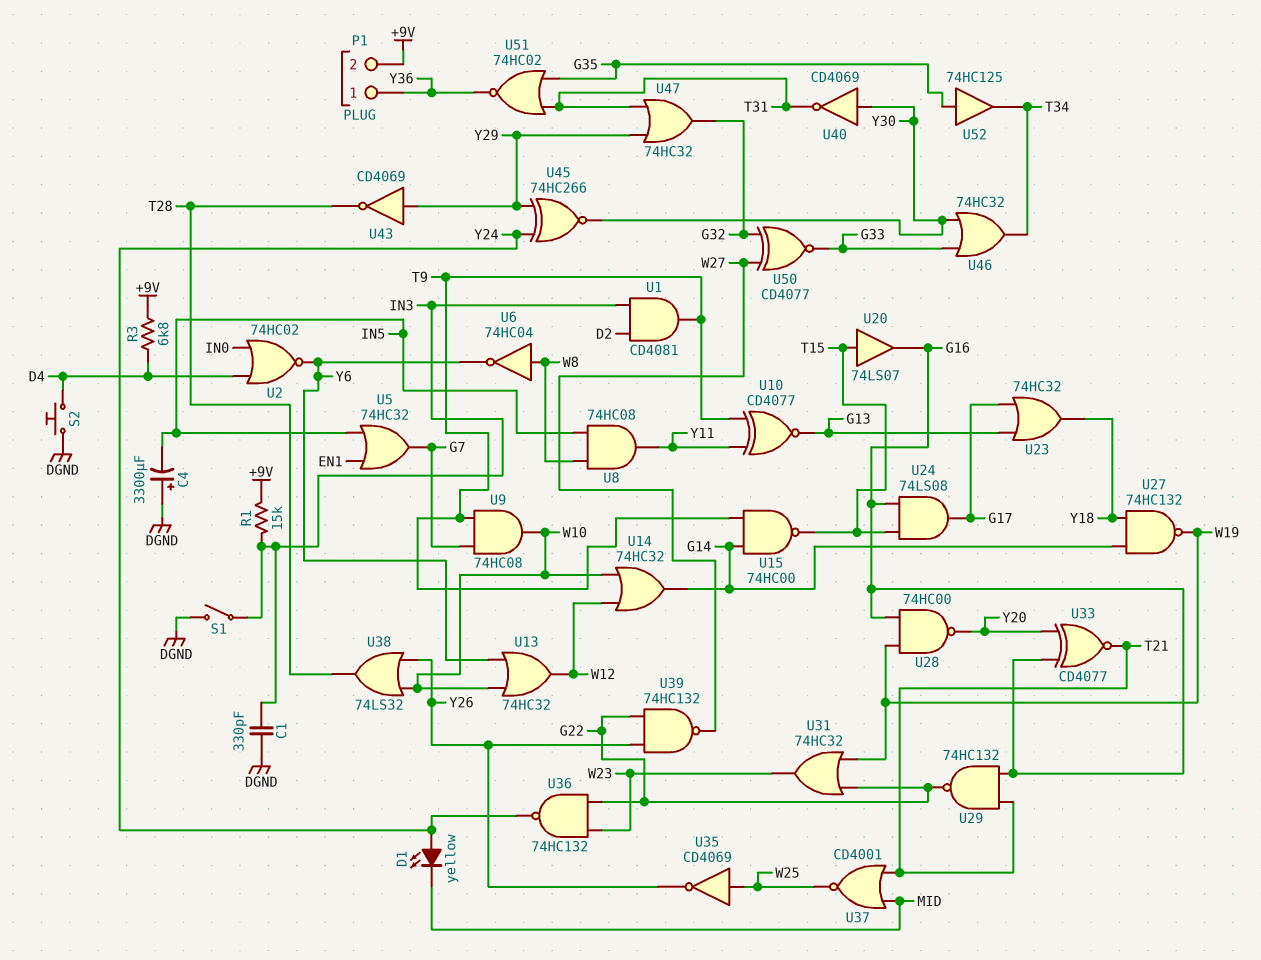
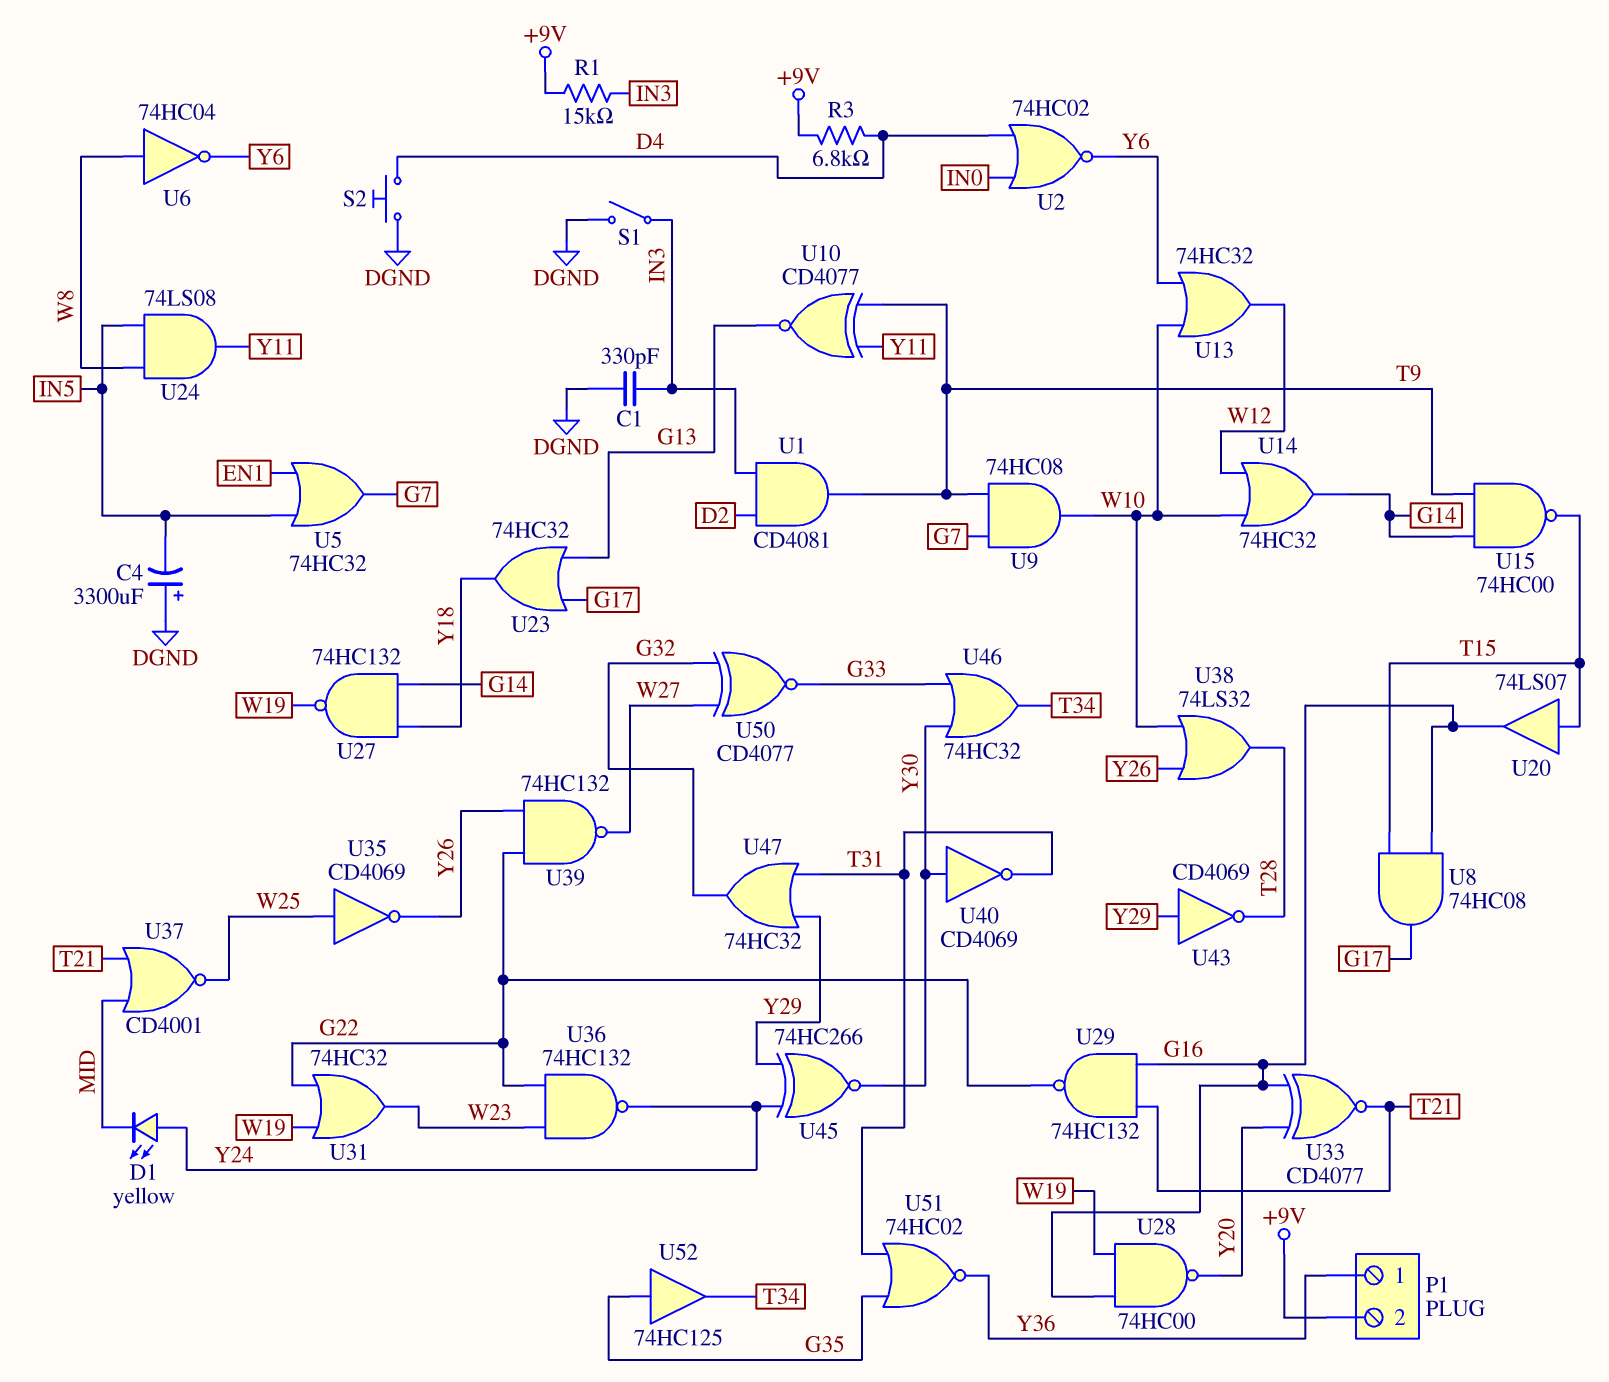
U8: AND 74HC08 (in IN5, in W8, out Y11) -> AND 74HC08 (in G16, in T15, out G17)
U24: AND 74LS08 (in G16, in T15, out G17) -> AND 74LS08 (in IN5, in W8, out Y11)

